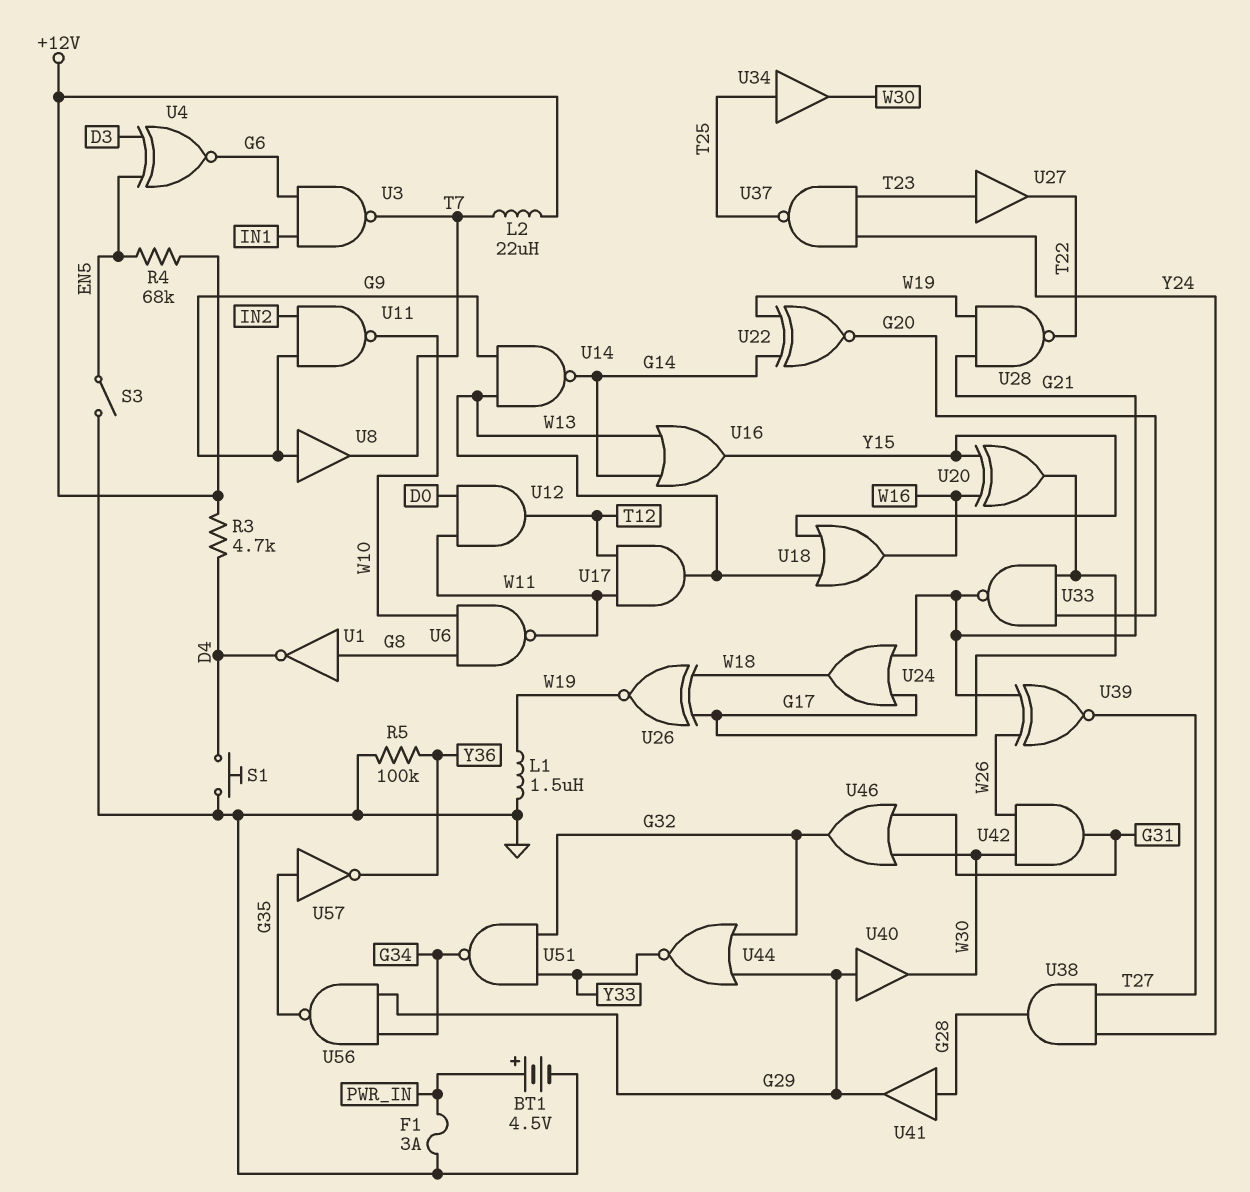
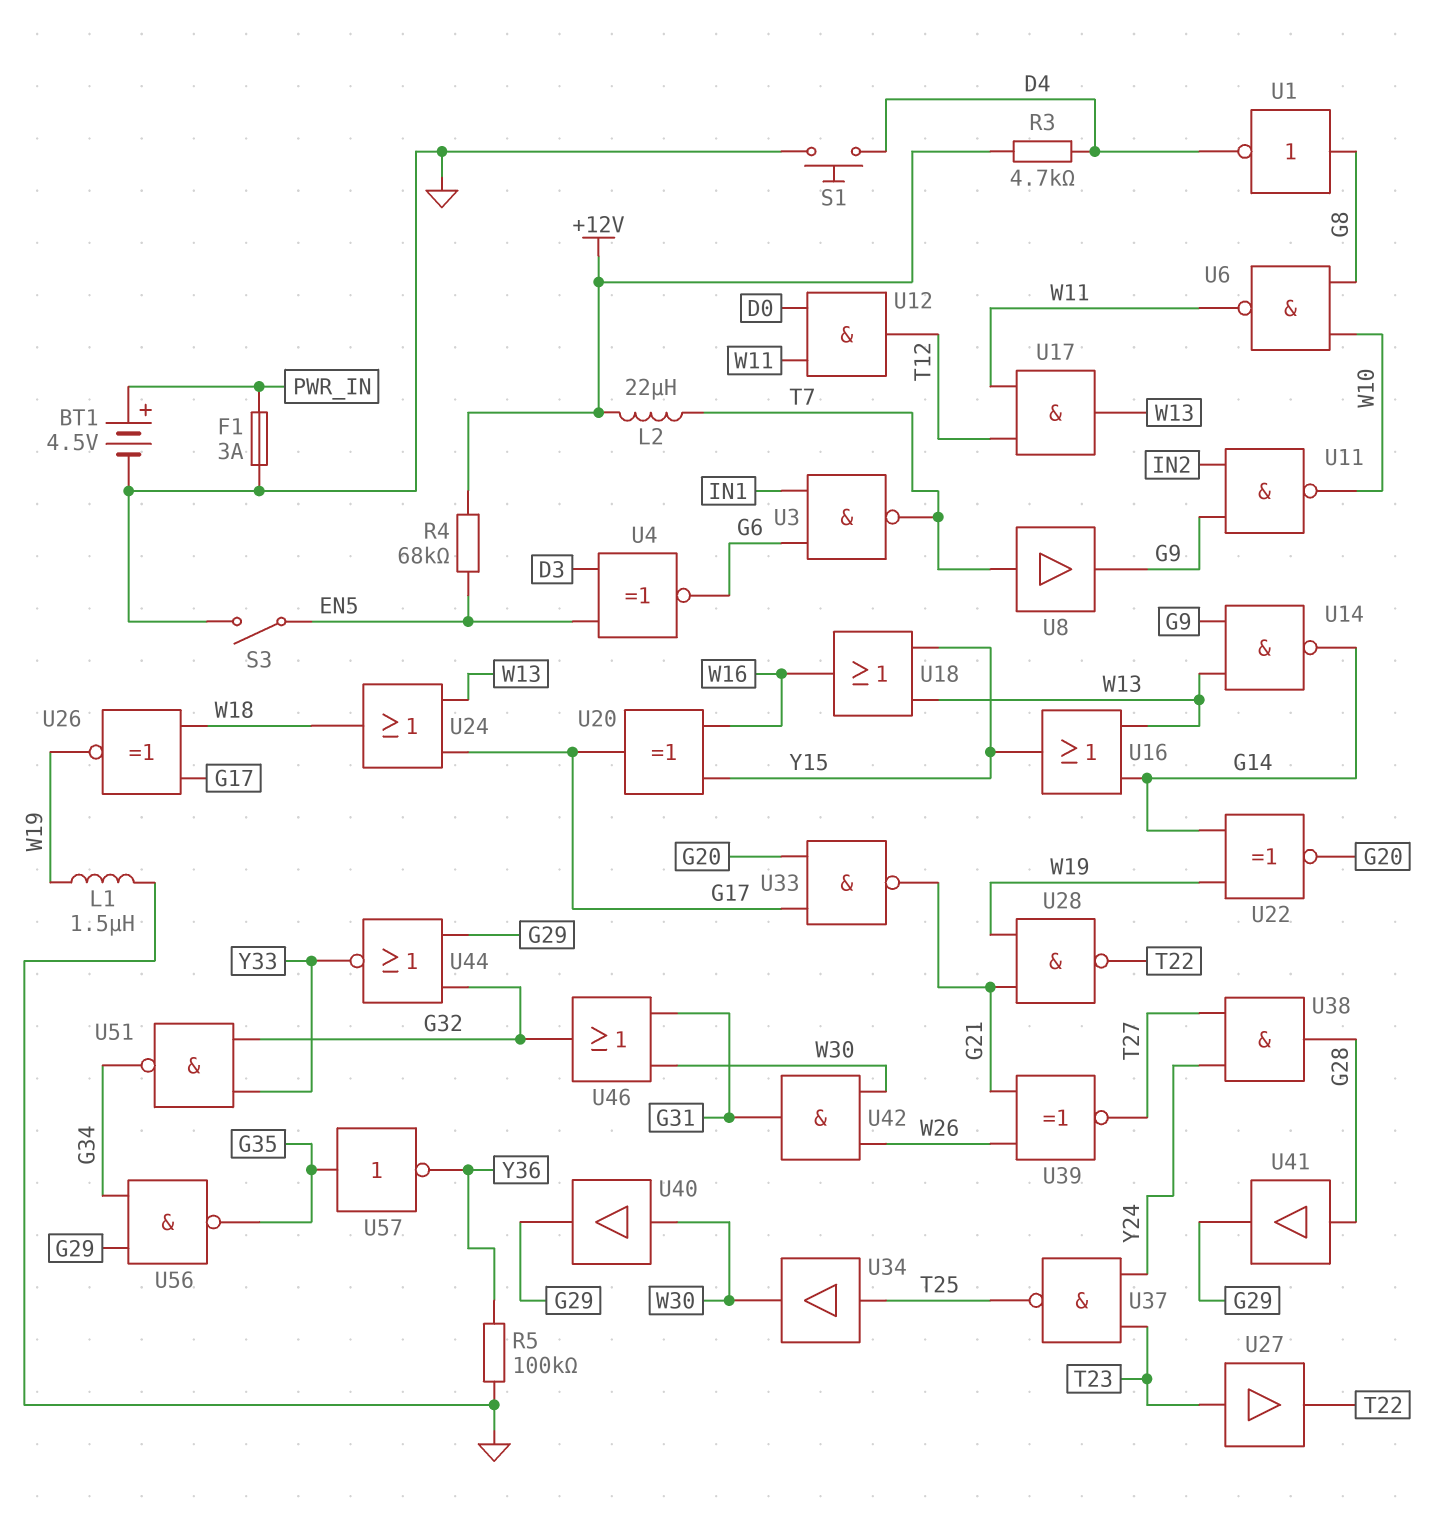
U8: buffer (in G9, out T7) -> buffer (in T7, out G9)
U24: OR (in G17, in G21, out W18) -> OR (in G17, in W13, out W18)
U40: buffer (in G29, out W30) -> buffer (in W30, out G29)

